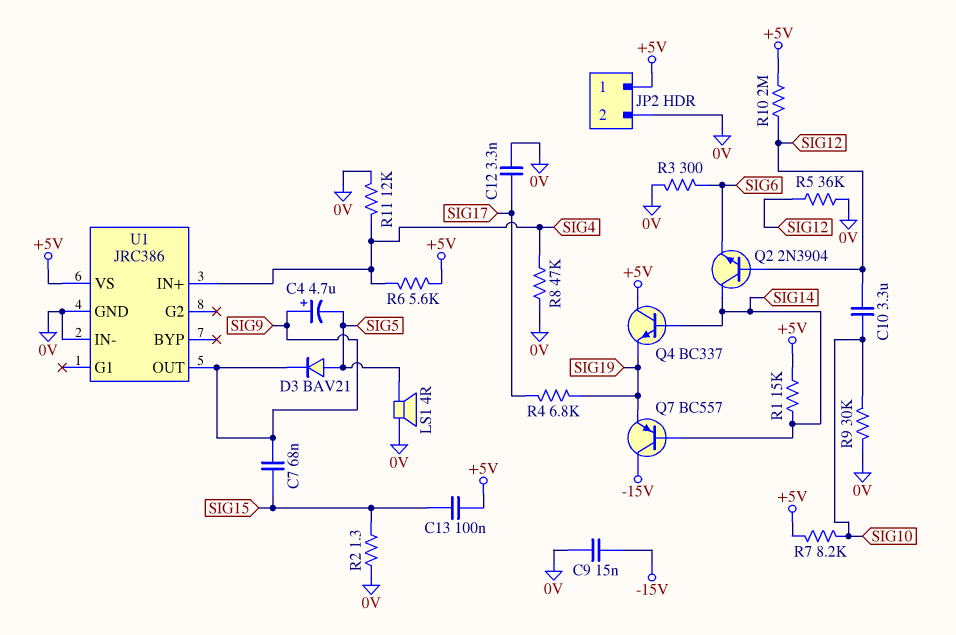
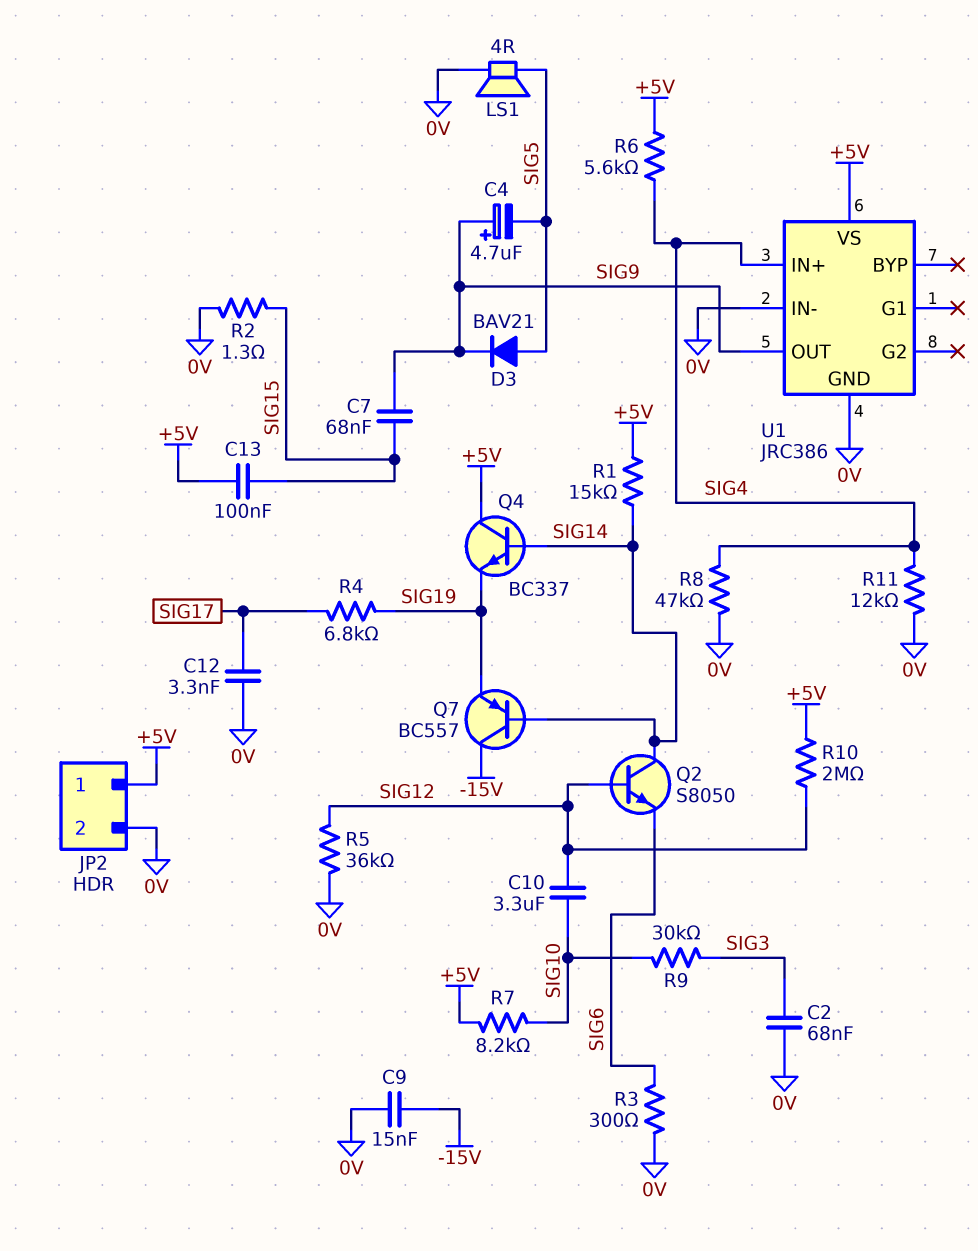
C2: none -> 68nF (0V, SIG3)
Q2: NPN 2N3904 (B SIG12, C SIG14, E SIG6) -> NPN S8050 (B SIG12, C SIG14, E SIG6)
R9: 30k (0V, SIG10) -> 30k (SIG3, SIG10)

